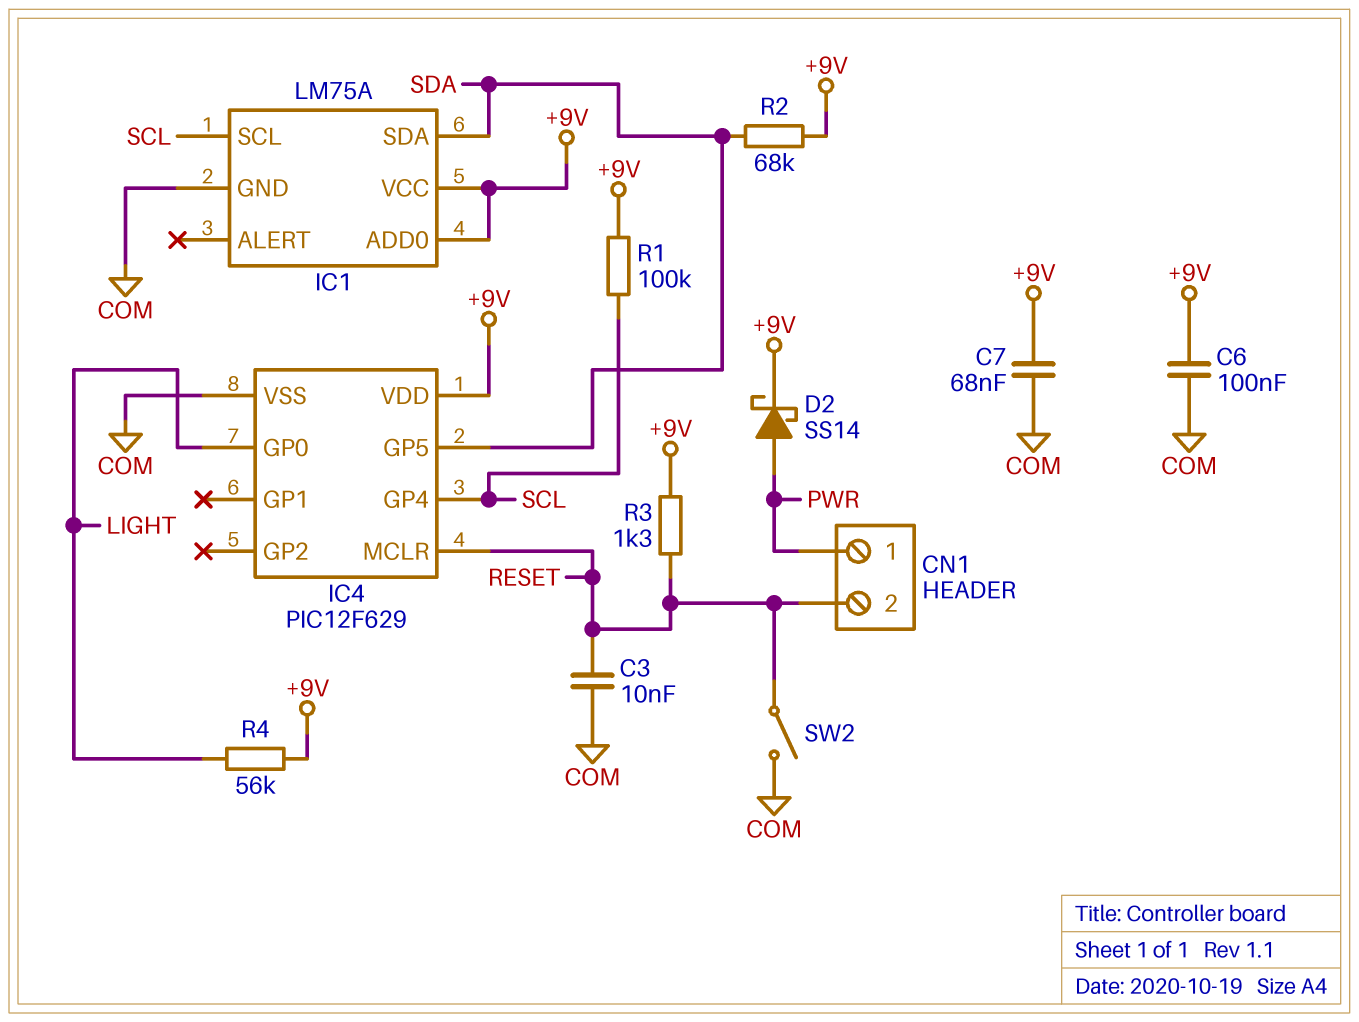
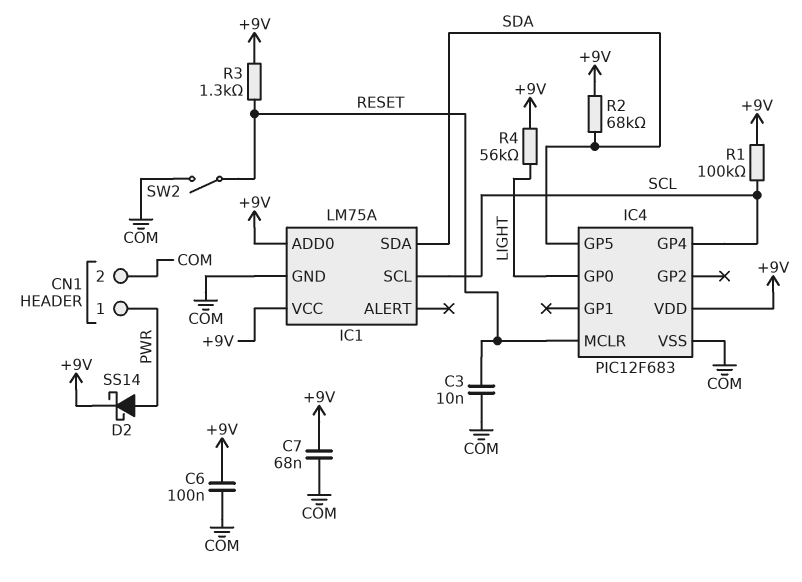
CN1 pin 2: RESET -> COM
IC4: PIC12F629 -> PIC12F683

